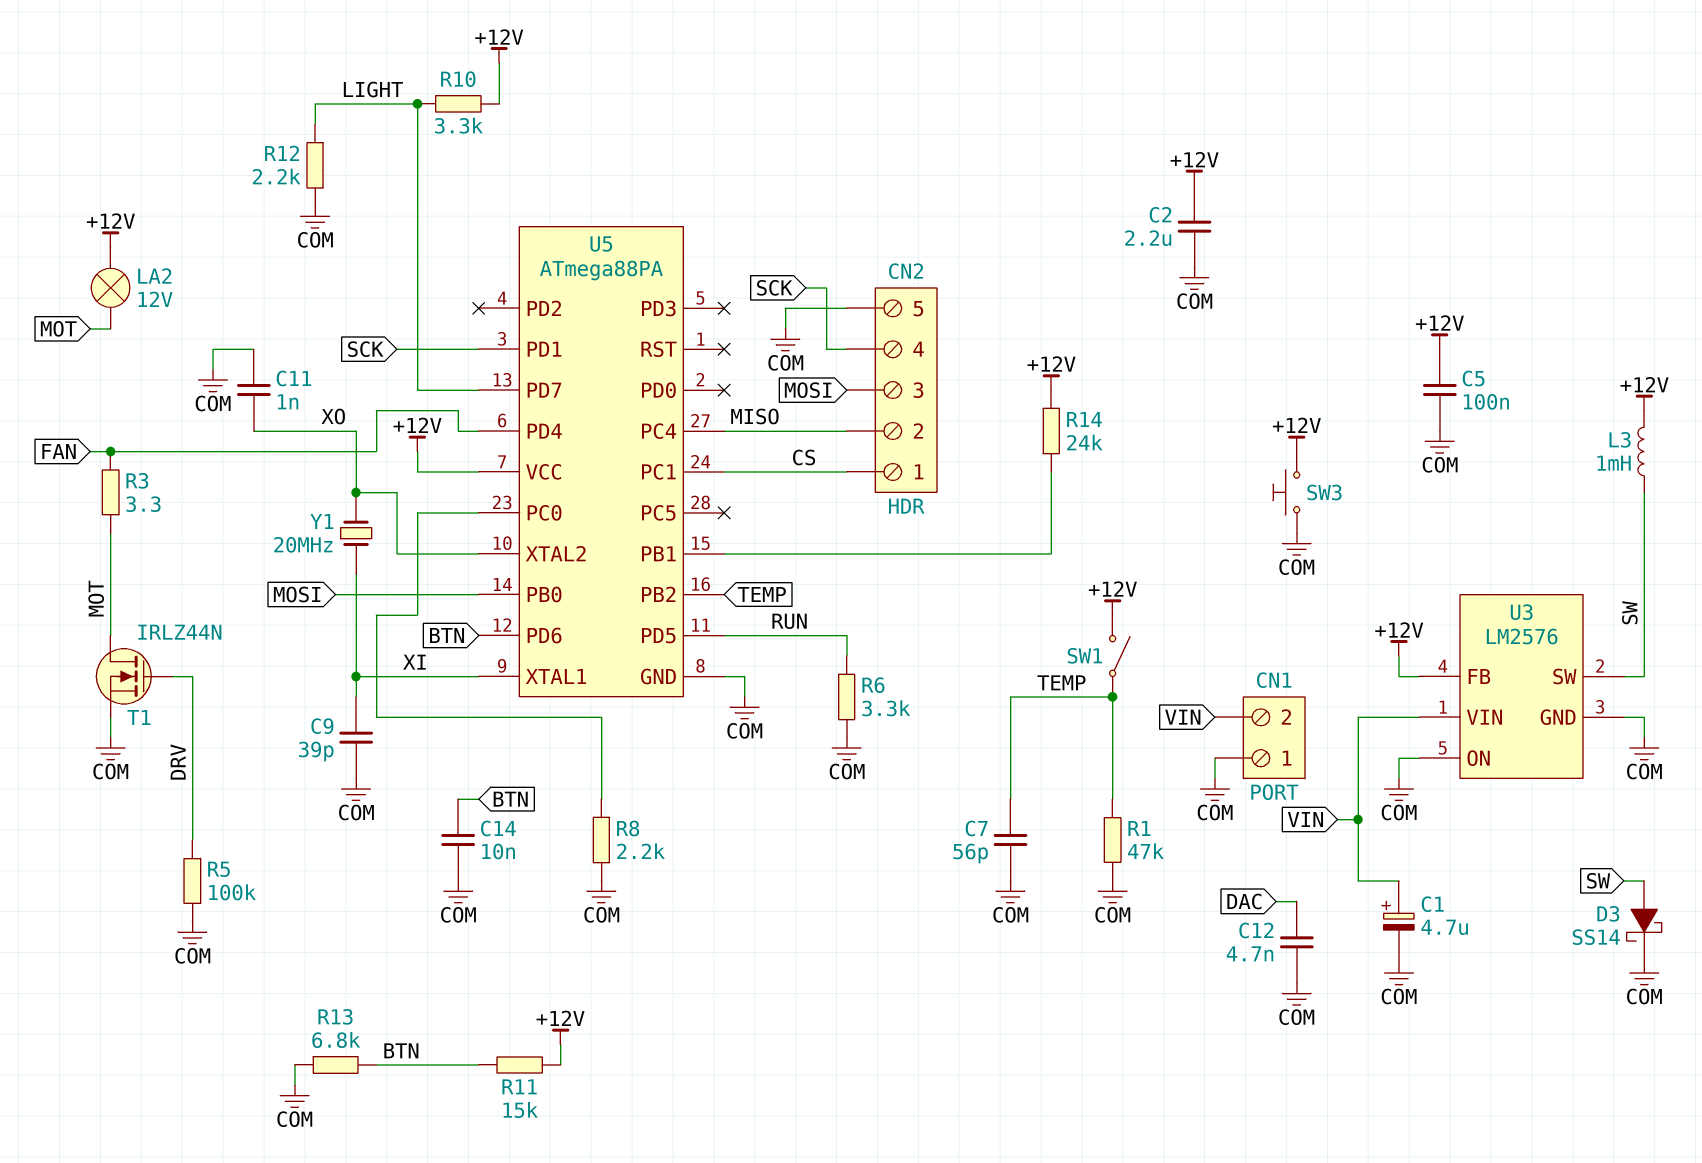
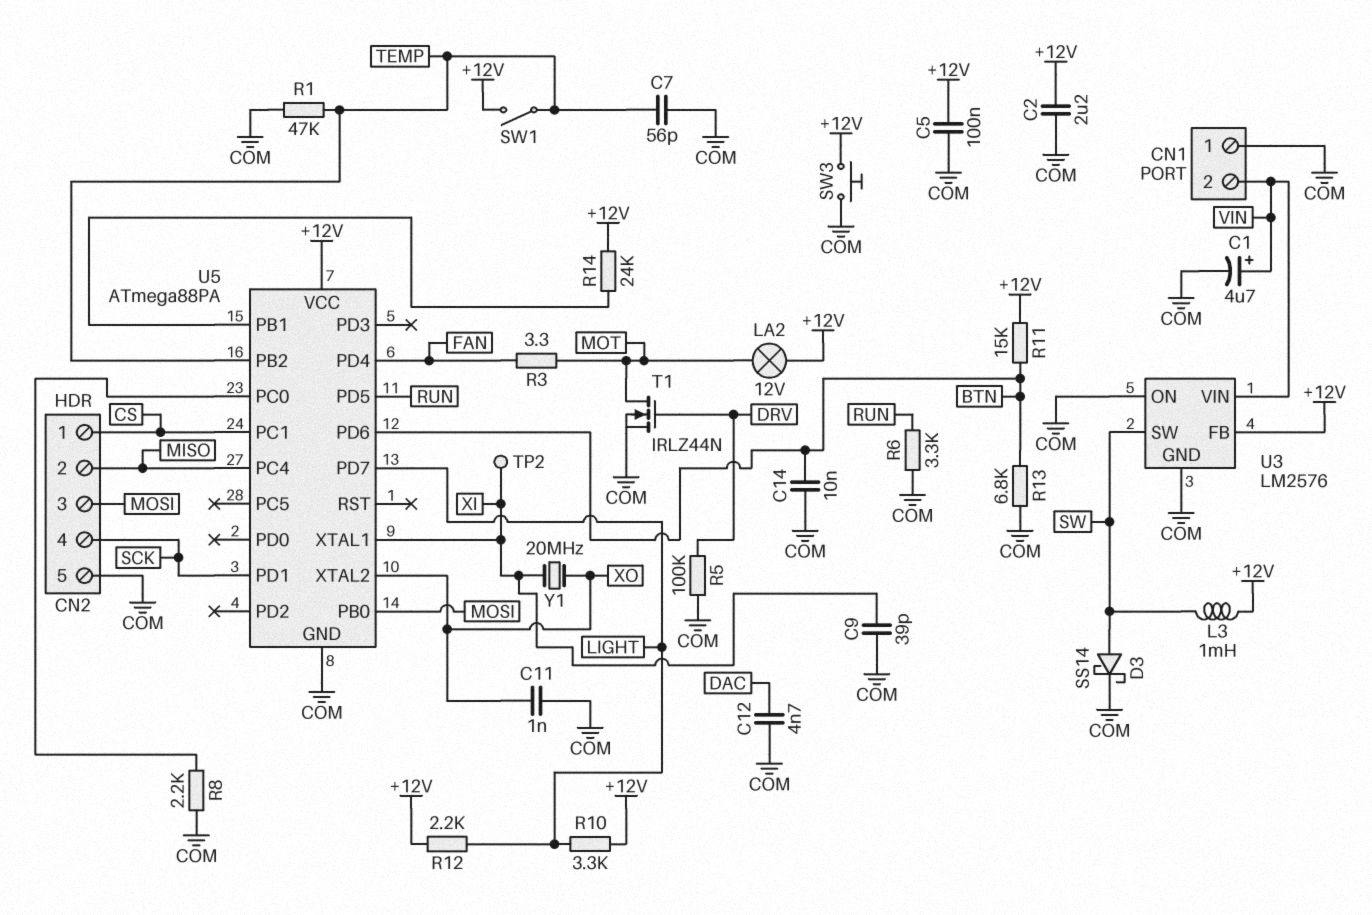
R12: 2.2k (COM, LIGHT) -> 2.2k (+12V, LIGHT)
TP2: none -> test point (XI)

